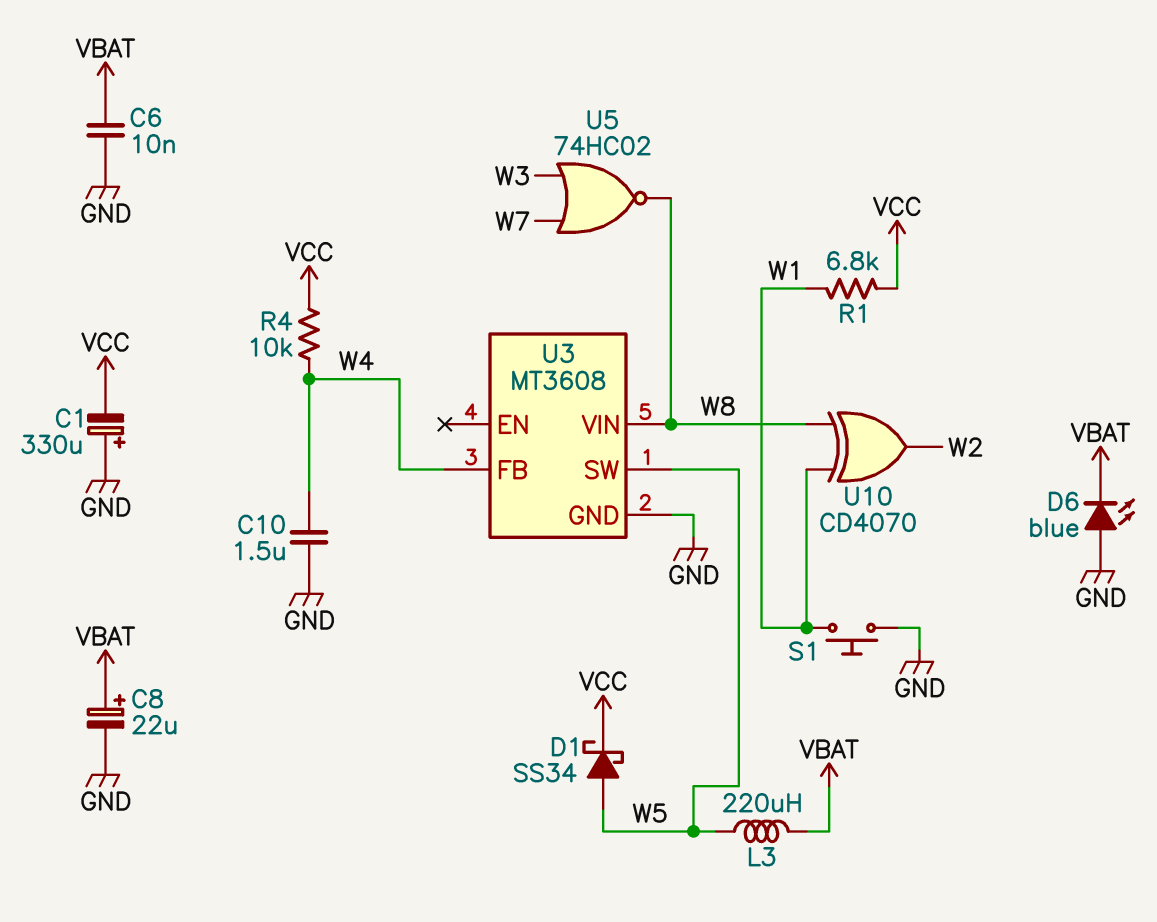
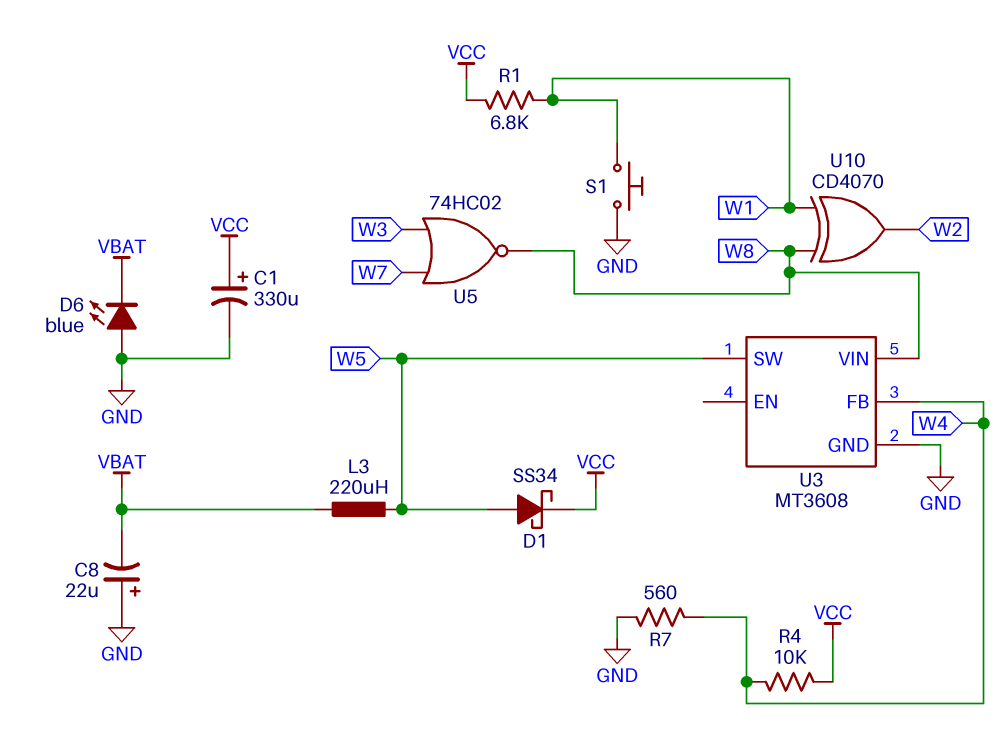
C1: 330uF (plus GND, minus VCC) -> 330uF (plus VCC, minus GND)
C6: 10nF (GND, VBAT) -> none
C8: 22uF (plus VBAT, minus GND) -> 22uF (plus GND, minus VBAT)
C10: 1.5uF (GND, W4) -> none
R7: none -> 560 (GND, W4)

